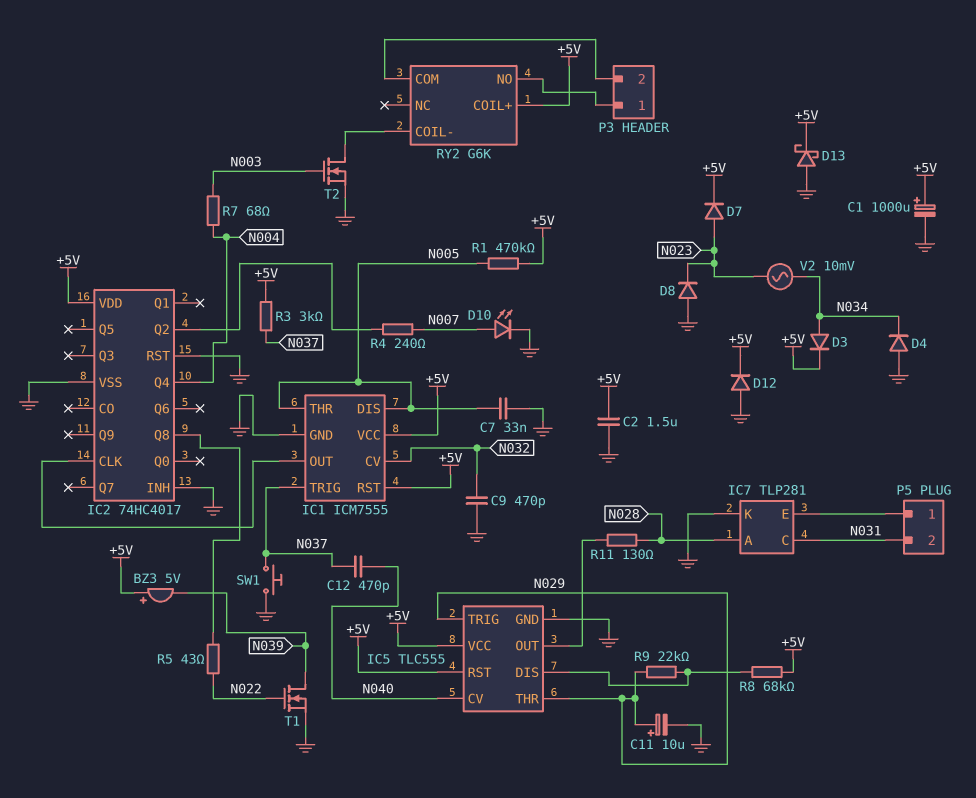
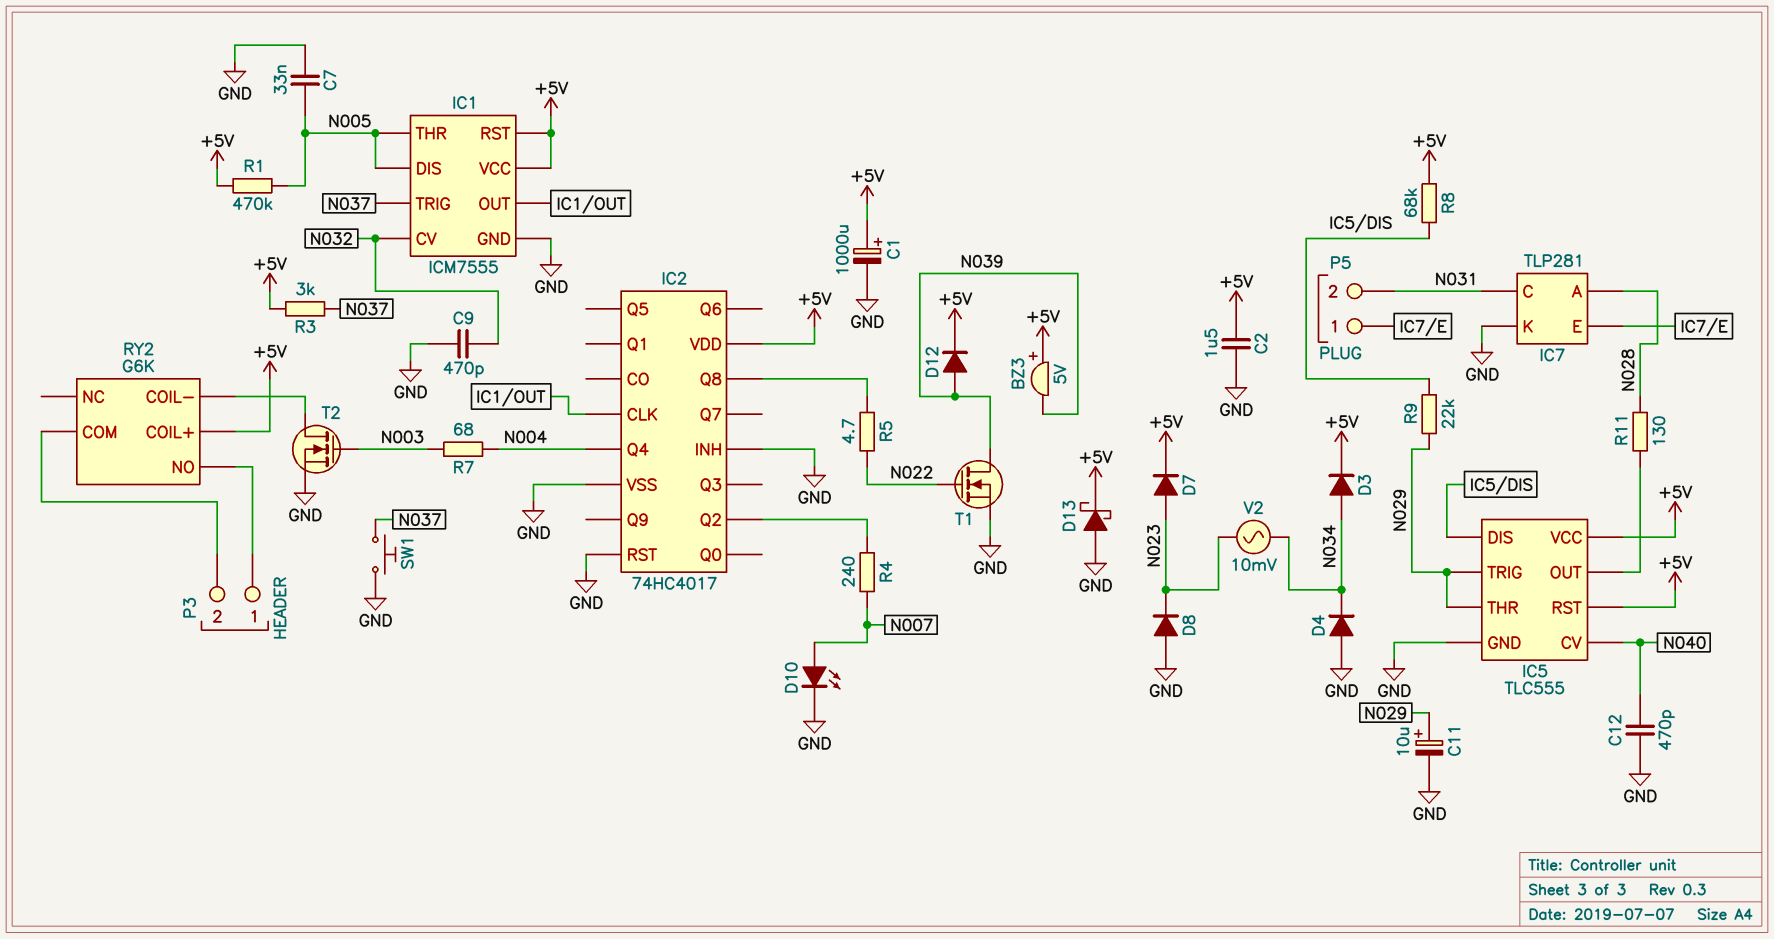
C12: 470pF (N037, N040) -> 470pF (GND, N040)
D12: diode (A GND, K +5V) -> diode (A N039, K +5V)
R5: 43 (IC2/Q8, N022) -> 4.7 (IC2/Q8, N022)

